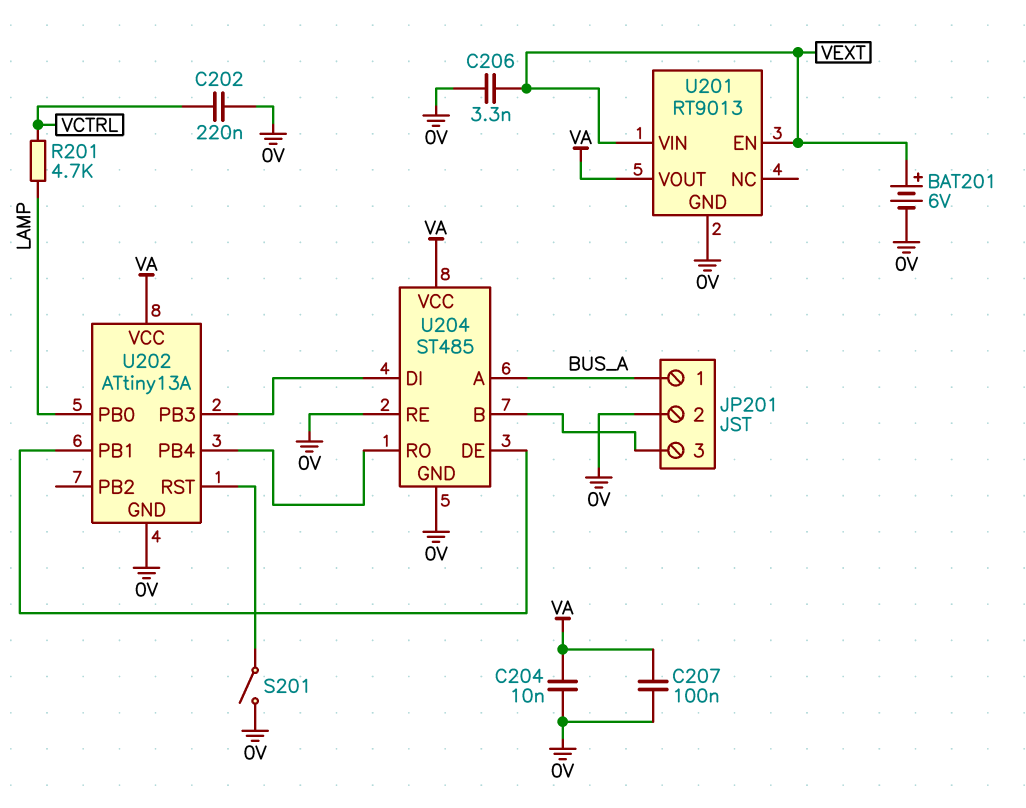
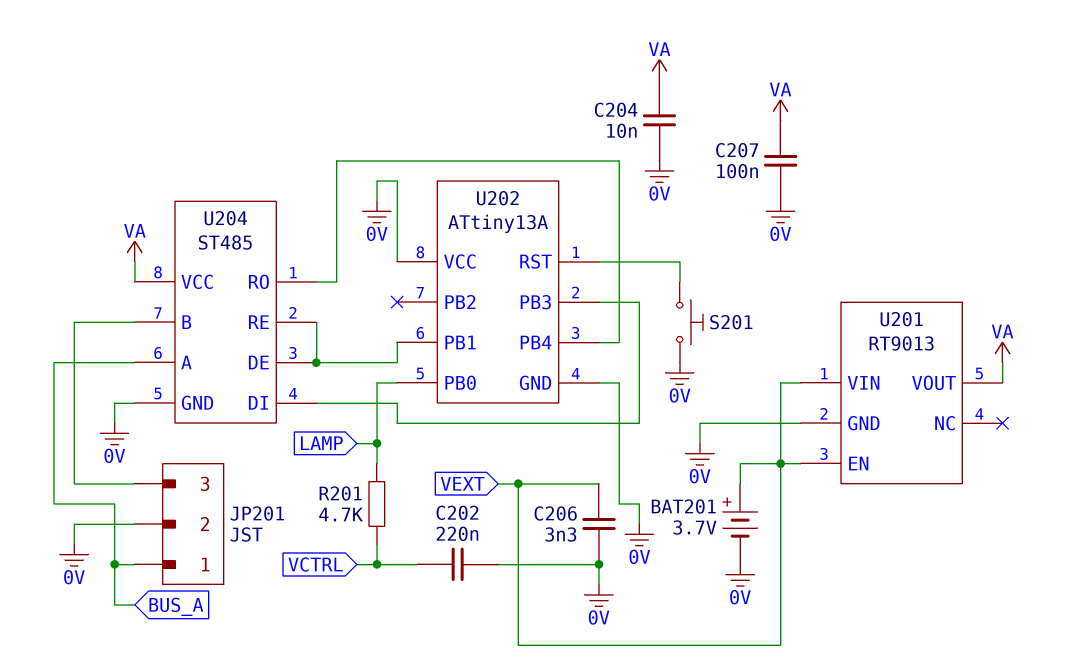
BAT201: 6V (plus VEXT, minus 0V) -> 3.7V (plus VEXT, minus 0V)
S201: switch (0V, U202/RST) -> button (0V, U202/RST)
U202 pin VCC: VA -> 0V
U204 pin RE: 0V -> U202/PB1

